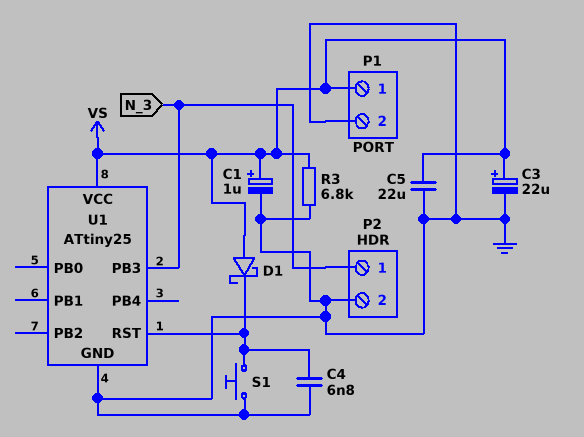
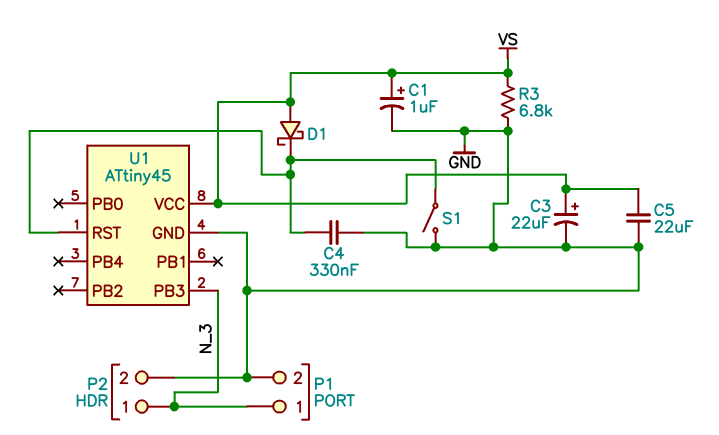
C4: 6.8nF (GND, U1/RST) -> 330nF (GND, U1/RST)
P1 pin 1: VS -> N_3
S1: button (GND, U1/RST) -> switch (GND, U1/RST)
U1: ATtiny25 -> ATtiny45

